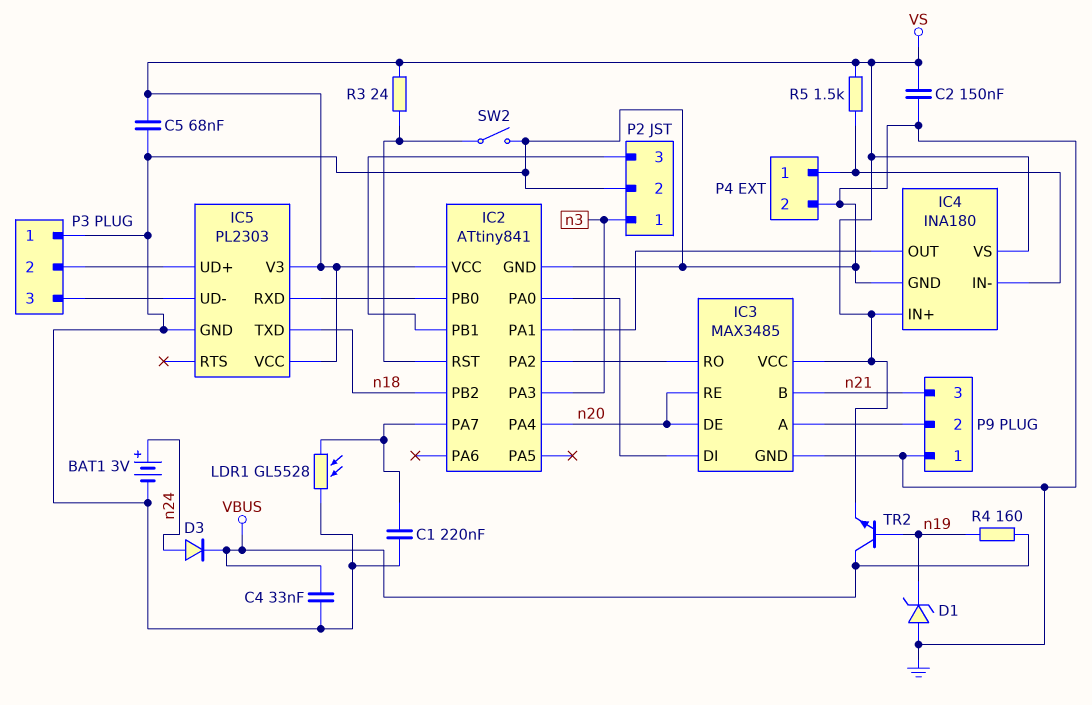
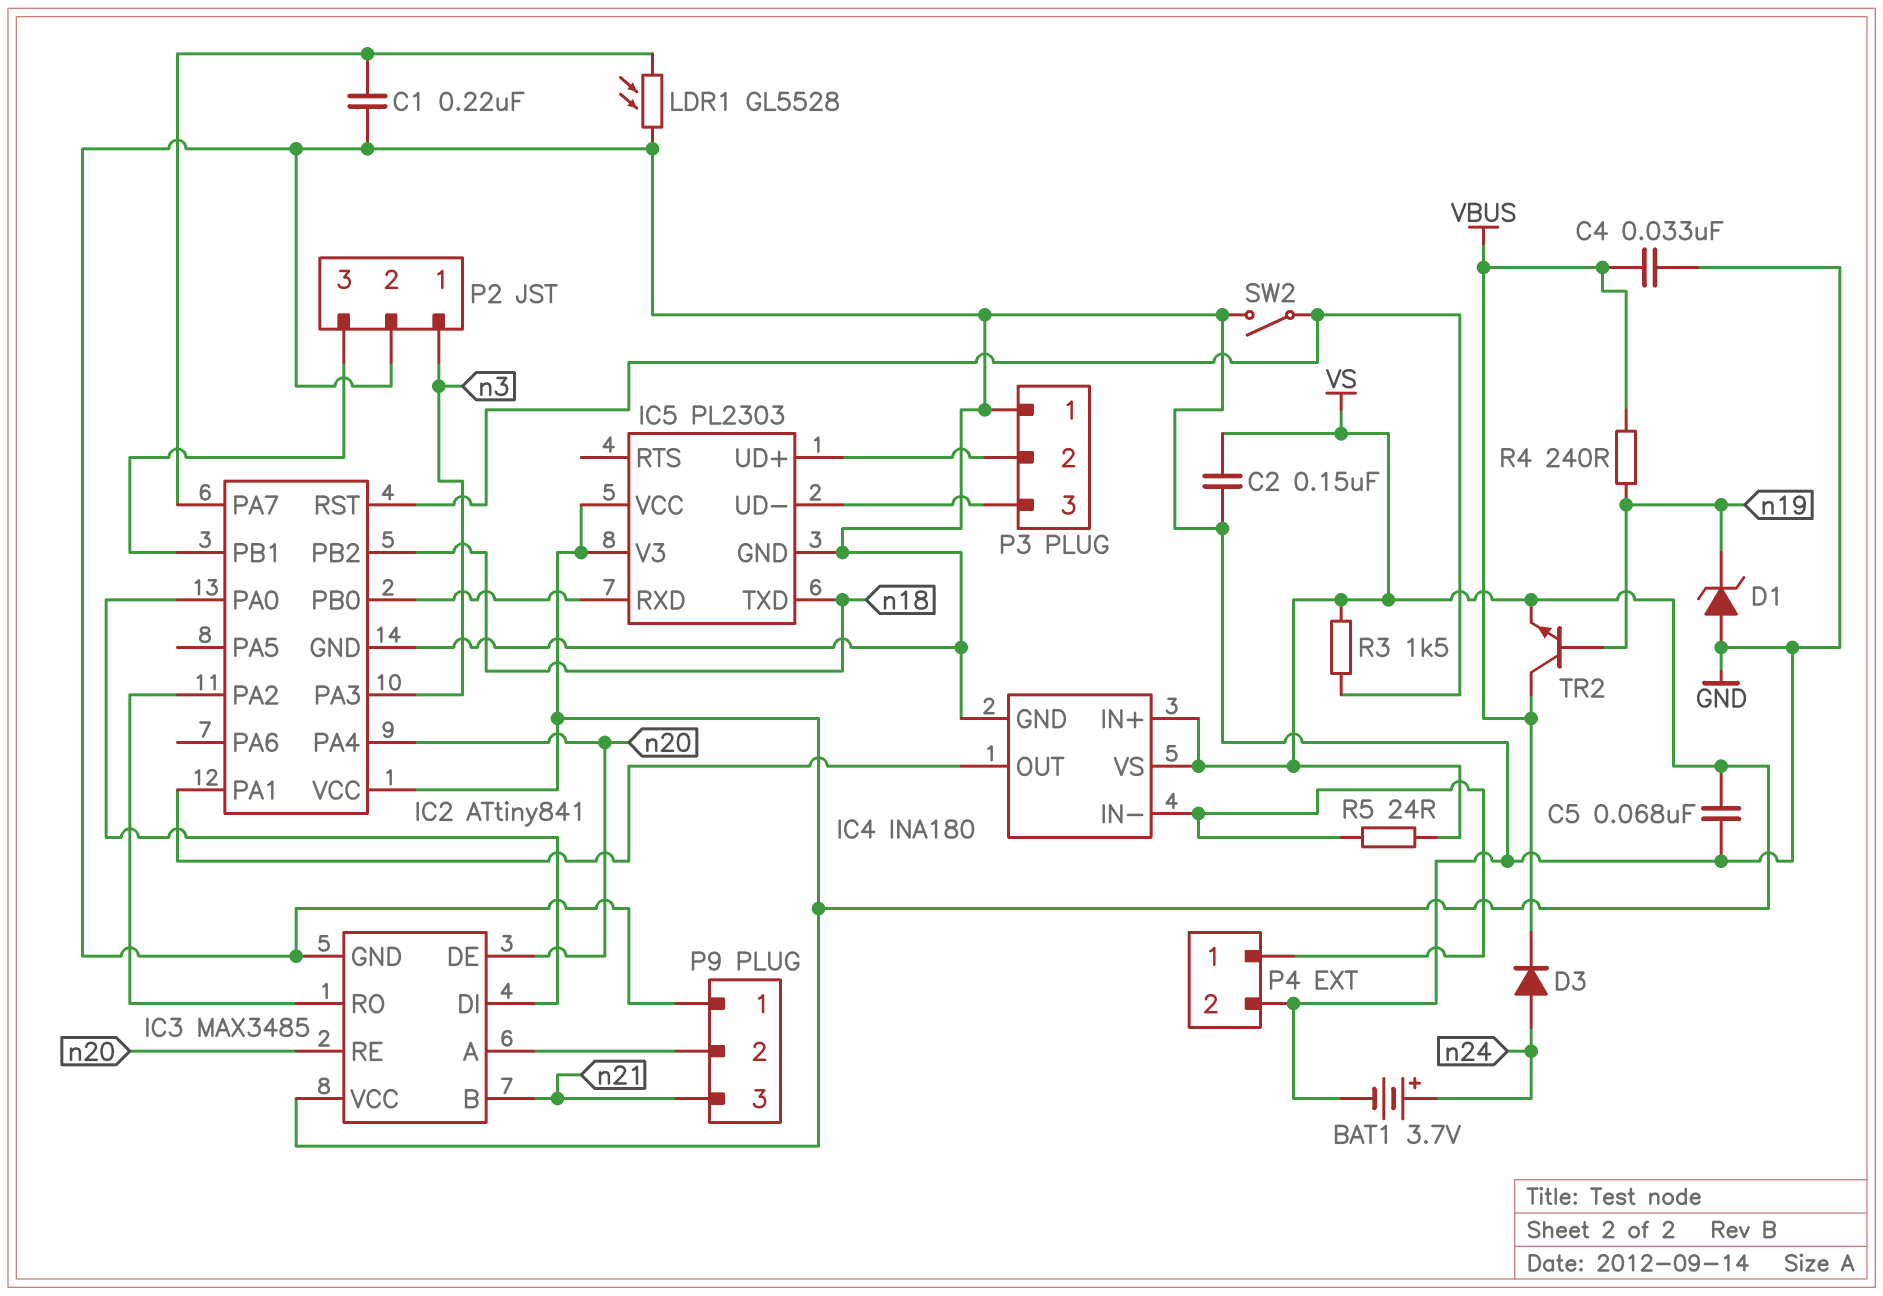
BAT1: 3V (plus n24, minus GND) -> 3.7V (plus n24, minus GND)
R3: 24 (IC2/RST, VS) -> 1.5k (IC2/RST, VS)
R4: 160 (VBUS, n19) -> 240 (VBUS, n19)
R5: 1.5k (IC4/IN-, VS) -> 24 (IC4/IN-, VS)

